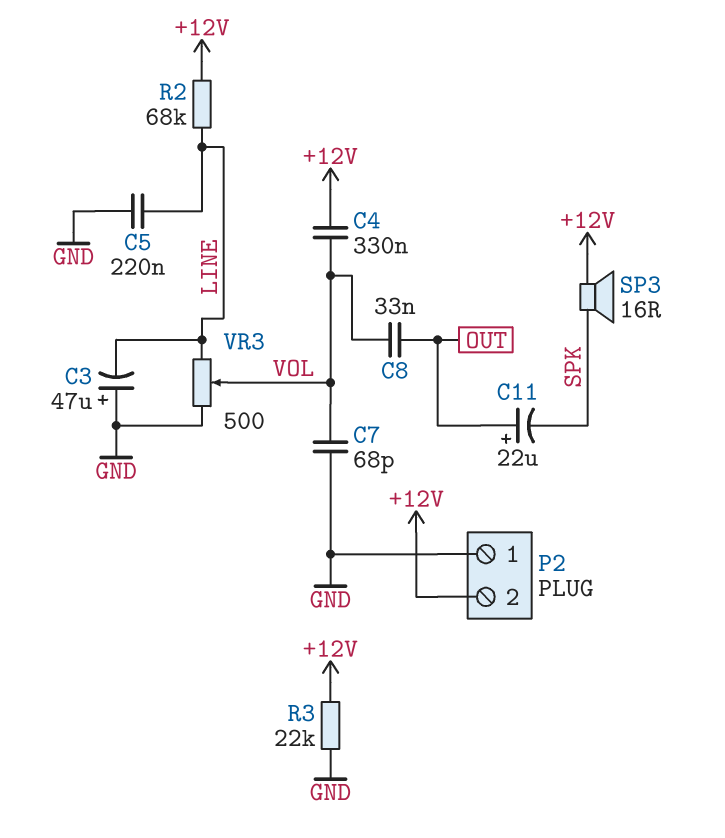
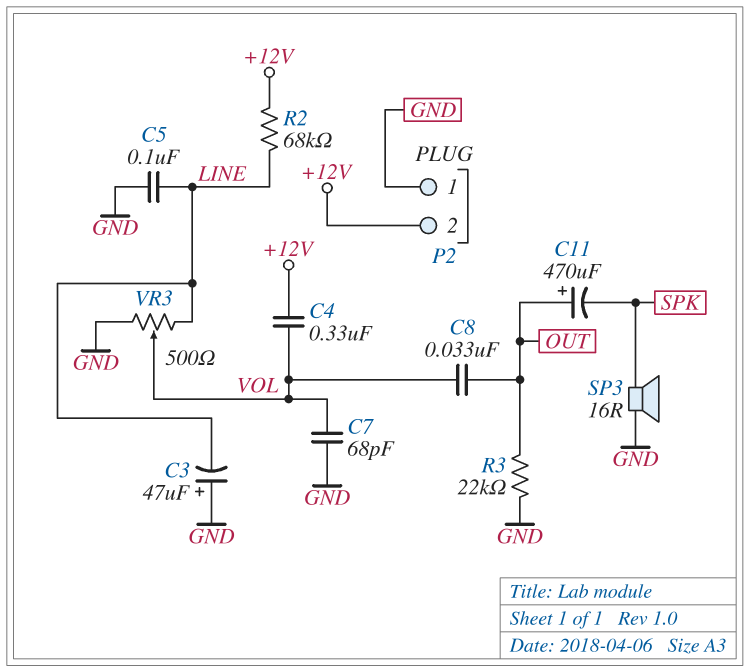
C5: 220nF (GND, LINE) -> 100nF (GND, LINE)
C11: 22uF (plus OUT, minus SPK) -> 470uF (plus OUT, minus SPK)
R3: 22k (+12V, GND) -> 22k (GND, OUT)
SP3: speaker 16R (+12V, SPK) -> speaker 16R (GND, SPK)

